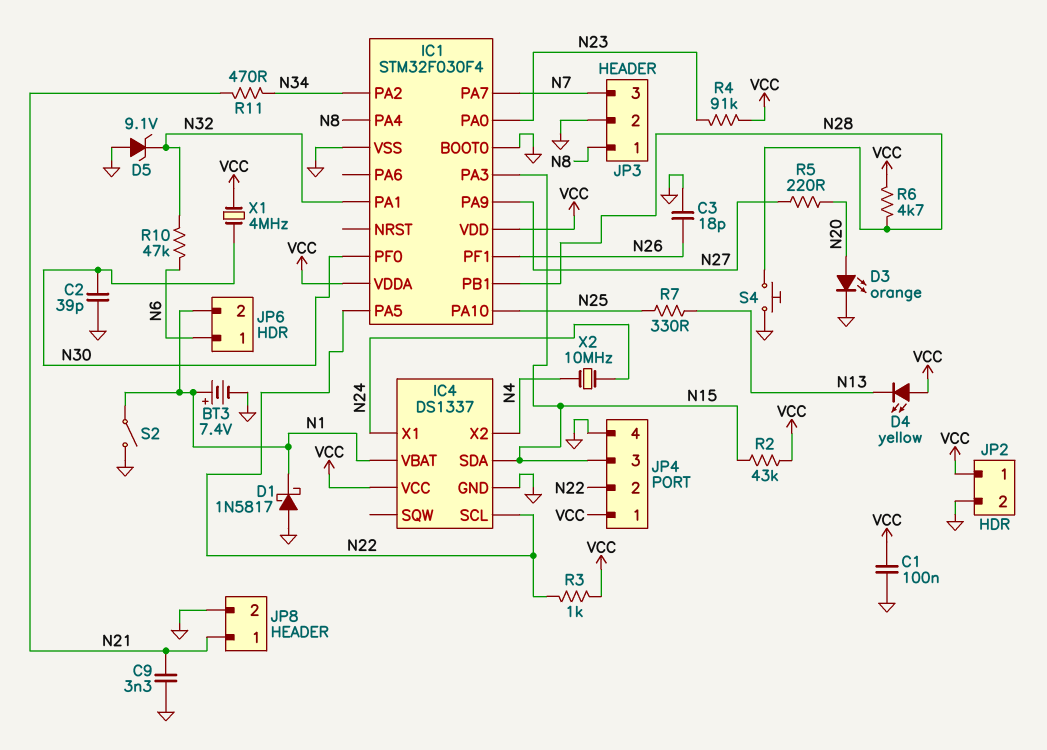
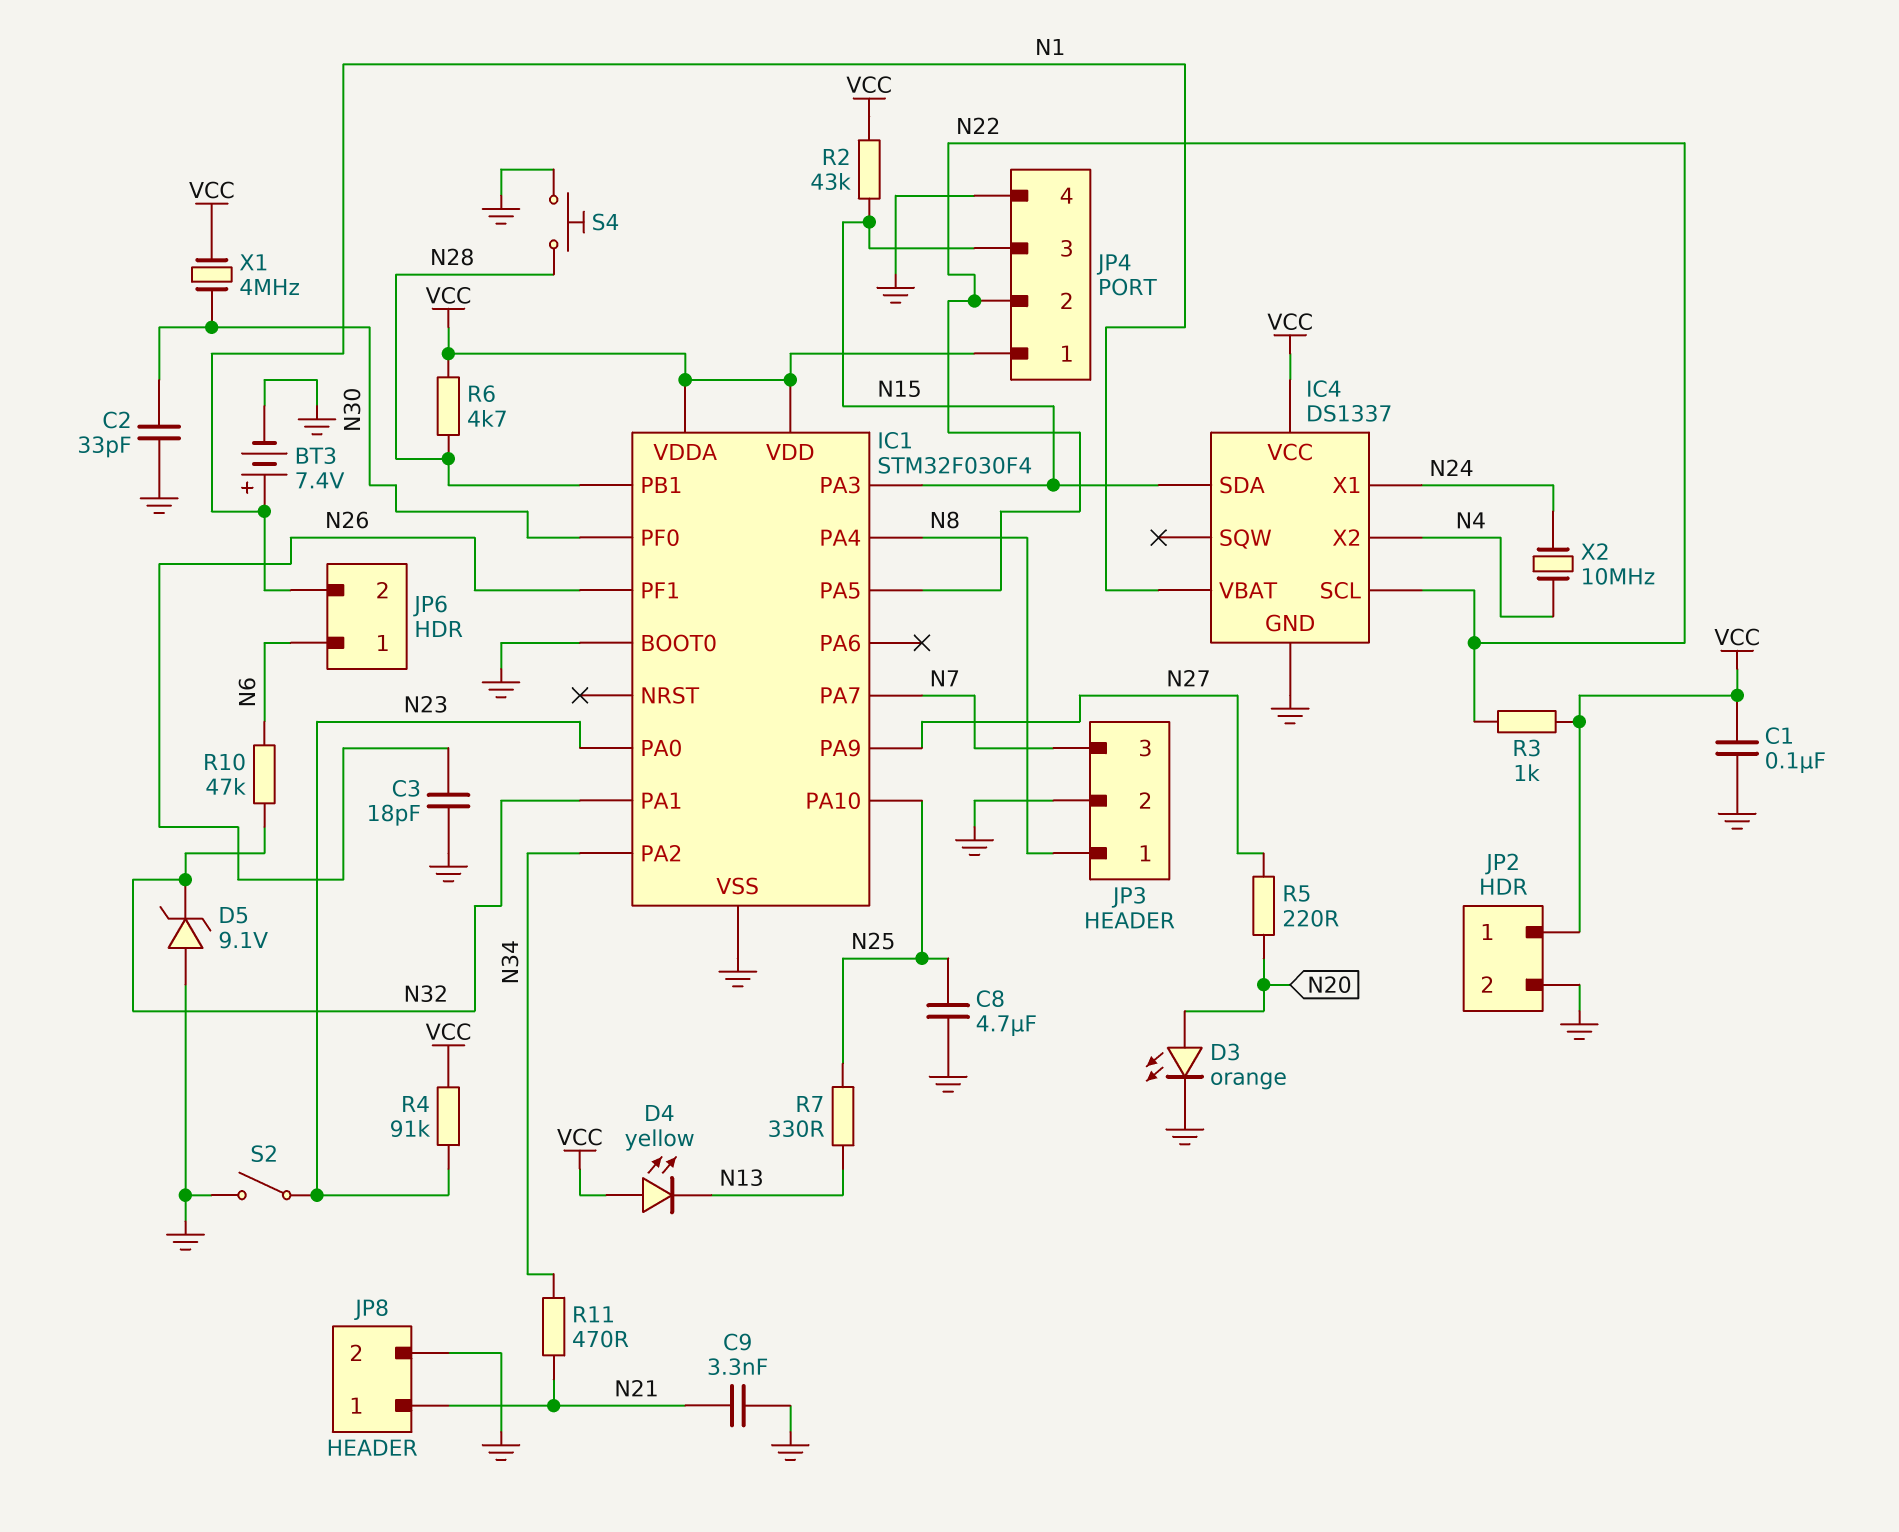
C2: 39pF (GND, N30) -> 33pF (GND, N30)
C8: none -> 4.7uF (GND, N25)
D1: schottky 1N5817 (A GND, K N1) -> none
S2: switch (GND, N1) -> switch (GND, N23)

